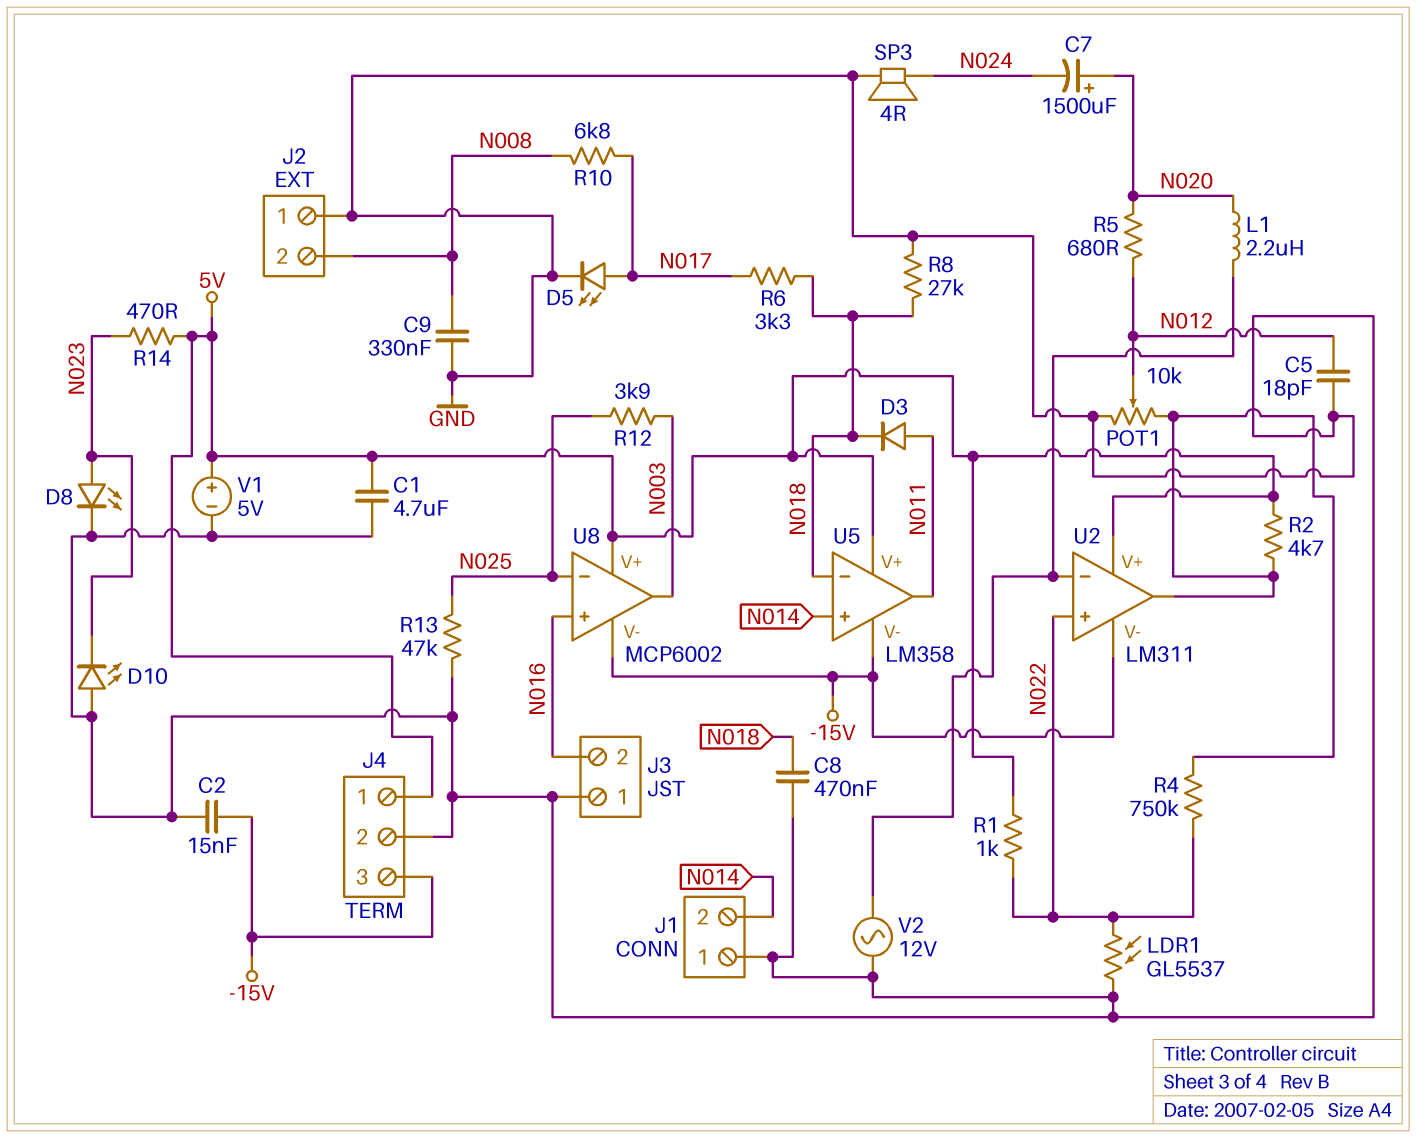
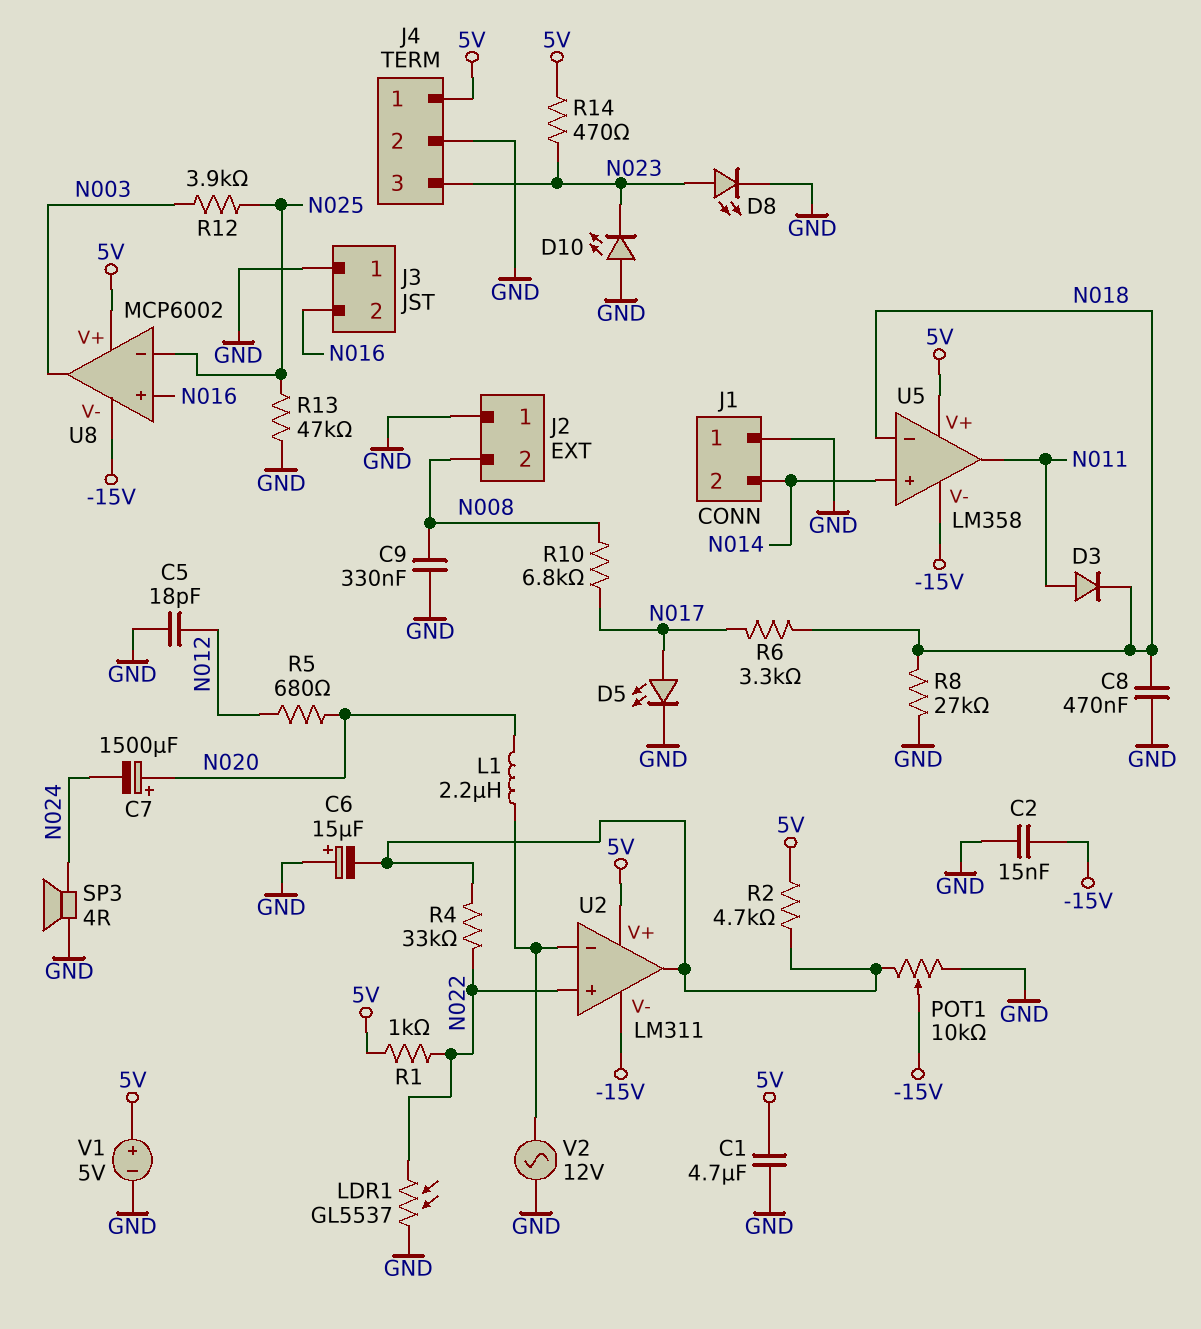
C6: none -> 15uF (plus GND, minus U2/out)
J4 pin 3: -15V -> N023
POT1: 10k (GND, U2/out, wiper N012) -> 10k (GND, U2/out, wiper -15V)
R4: 750k (N022, U2/out) -> 33k (N022, U2/out)

